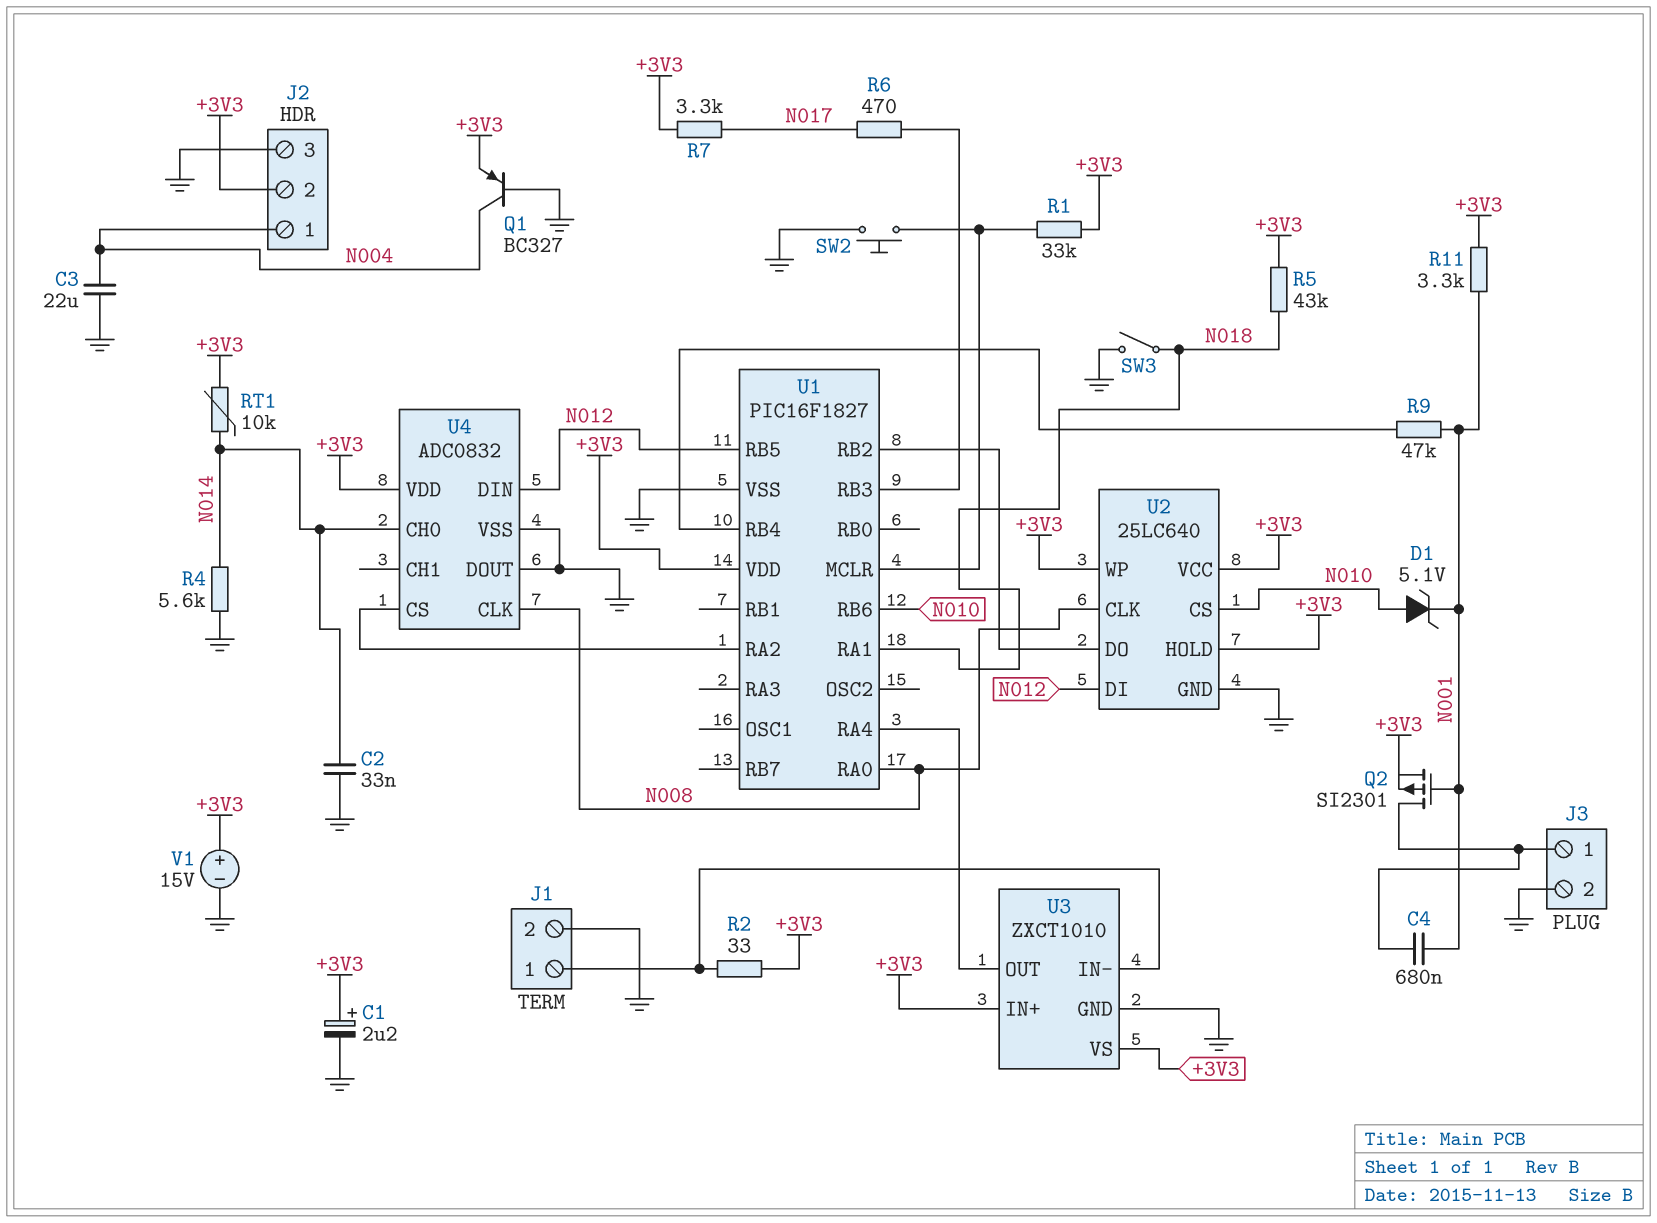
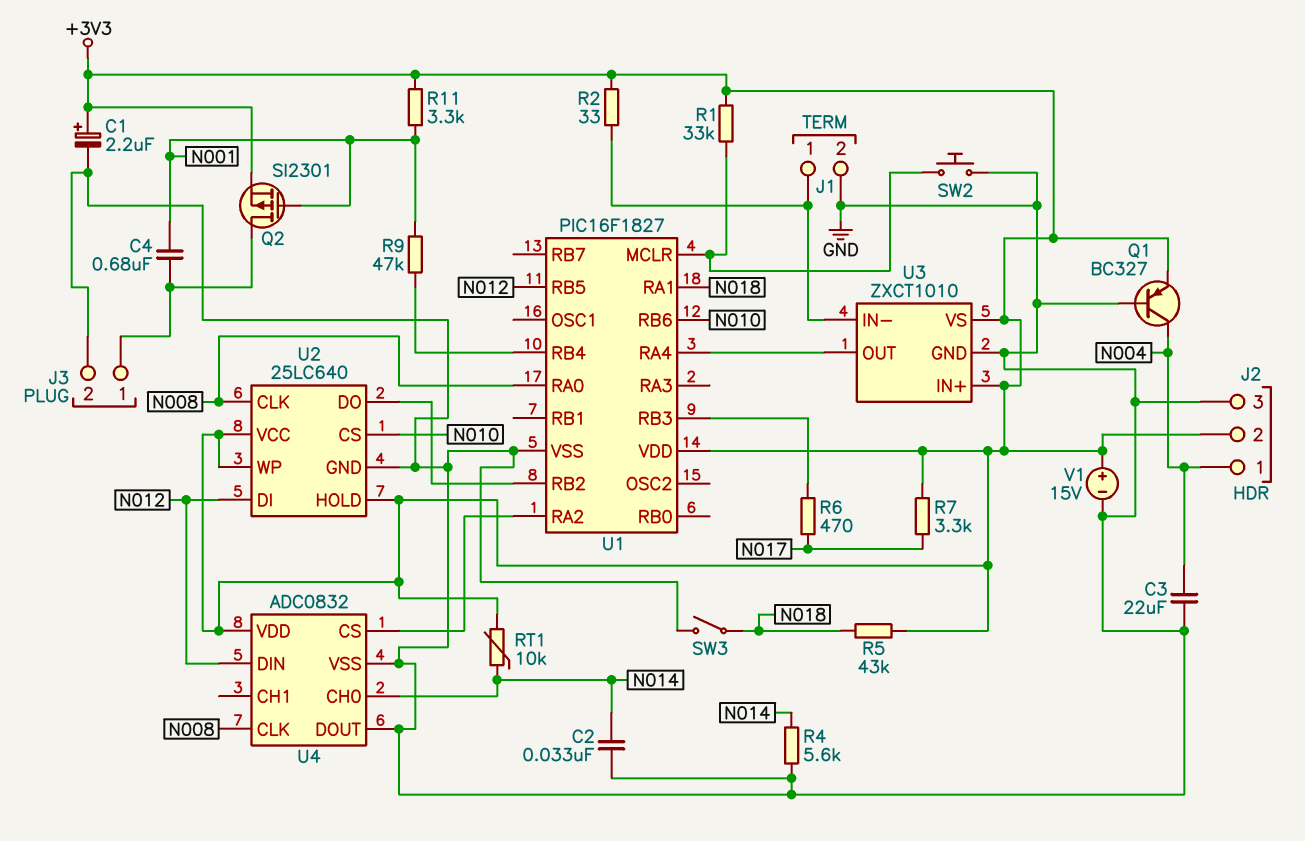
D1: zener 5.1V (A N010, K N001) -> none

